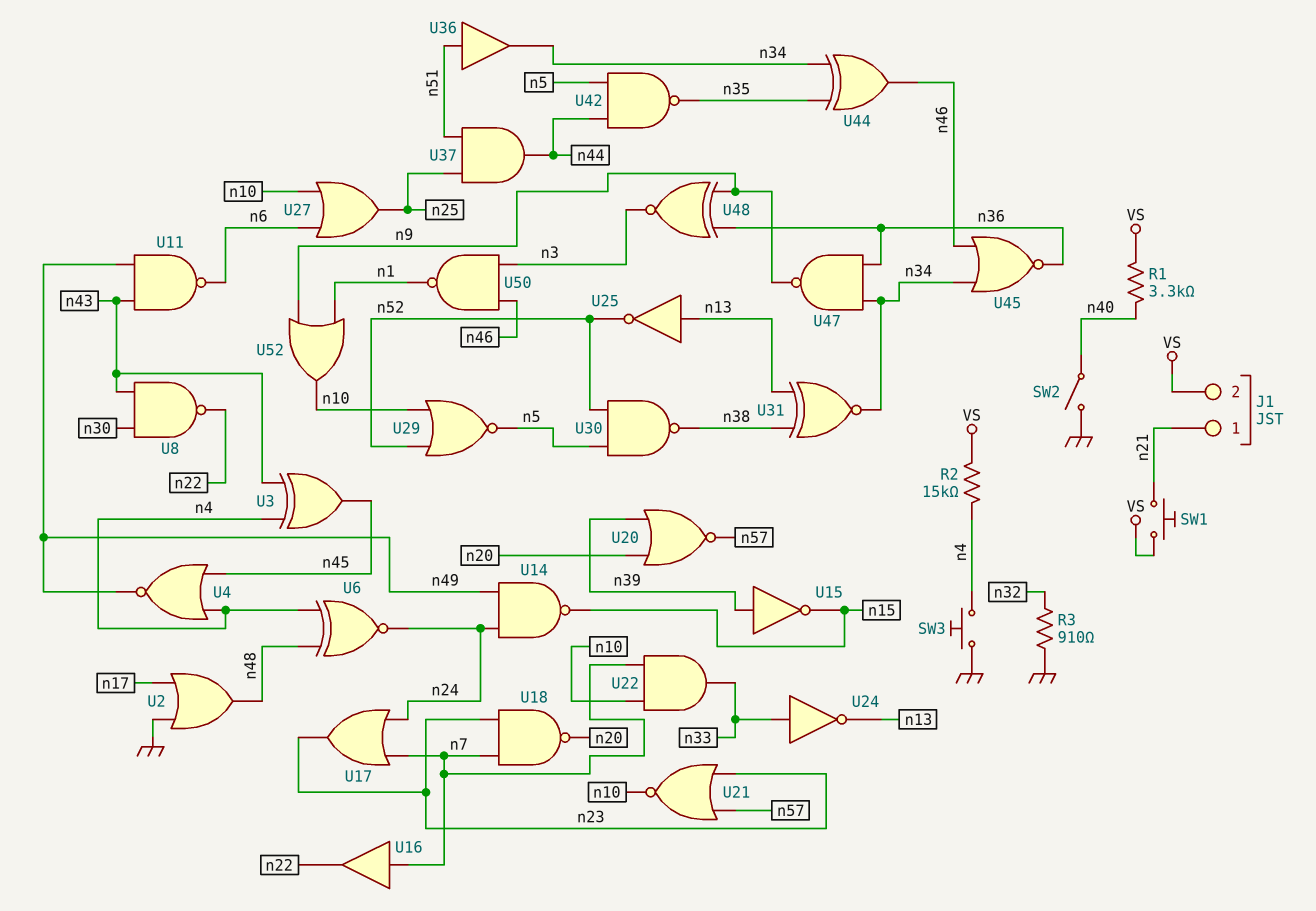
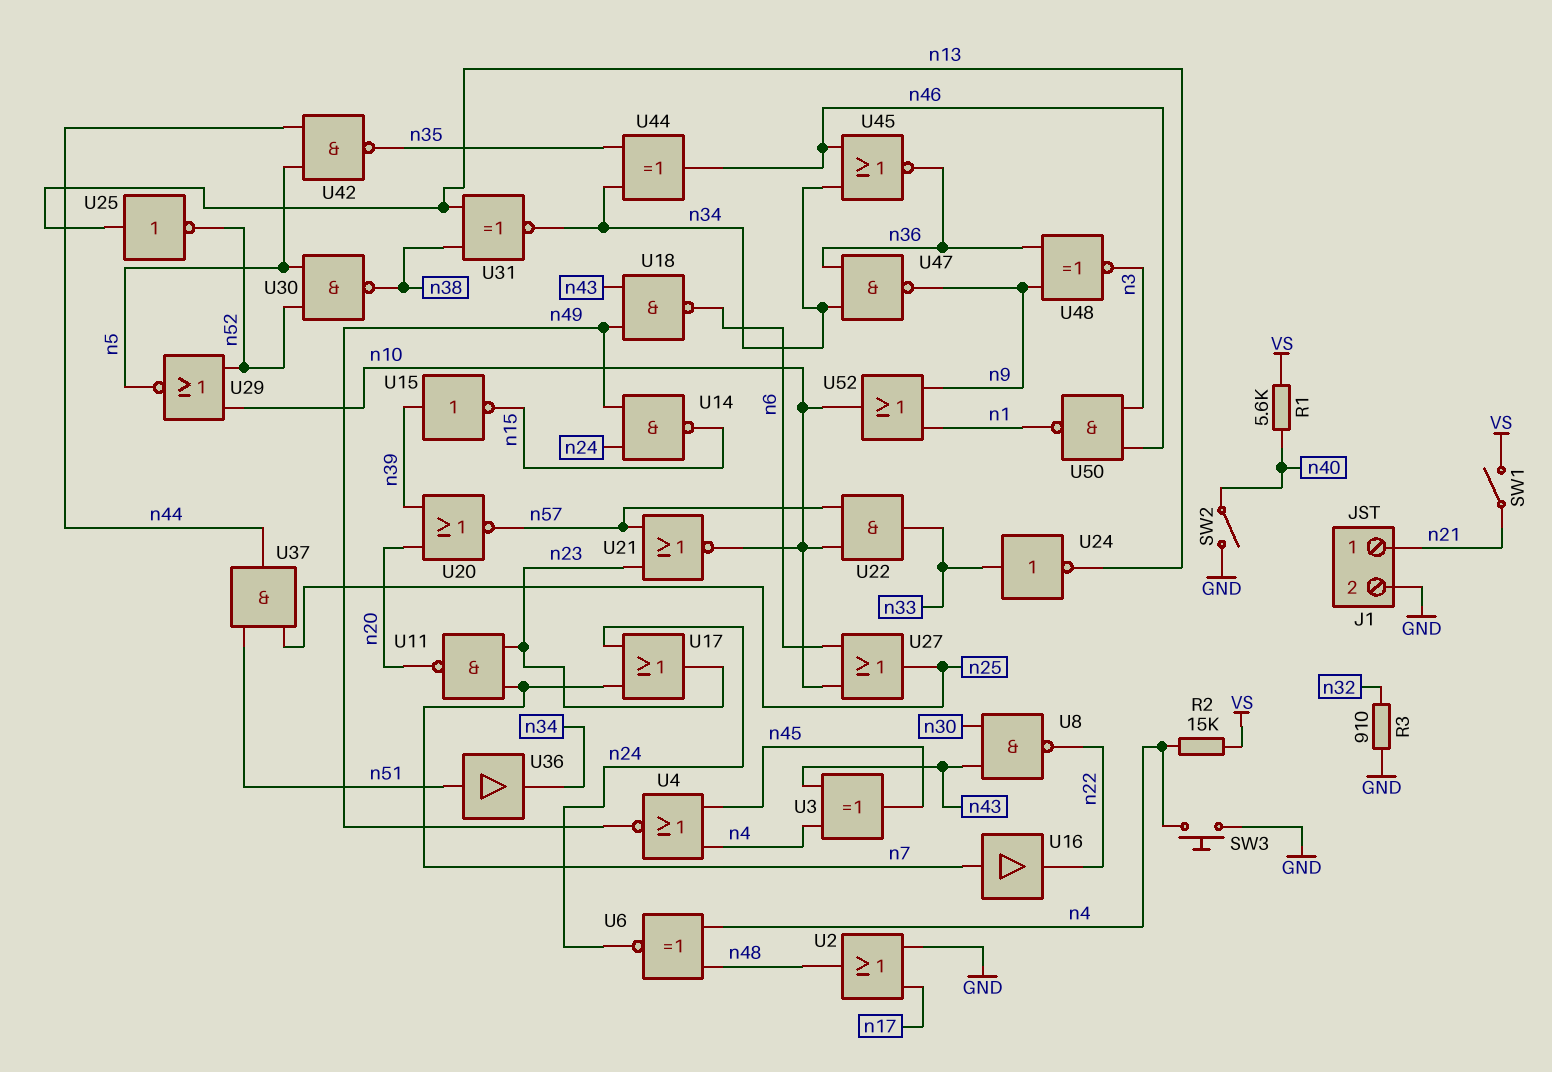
J1 pin 2: VS -> GND
R1: 3.3k (VS, n40) -> 5.6k (VS, n40)
SW1: button (VS, n21) -> switch (VS, n21)
U11: NAND (in n43, in n49, out n6) -> NAND (in n7, in n23, out n20)
U18: NAND (in n7, in n23, out n20) -> NAND (in n43, in n49, out n6)
U22: AND (in n7, in n10, out n33) -> AND (in n10, in n57, out n33)

